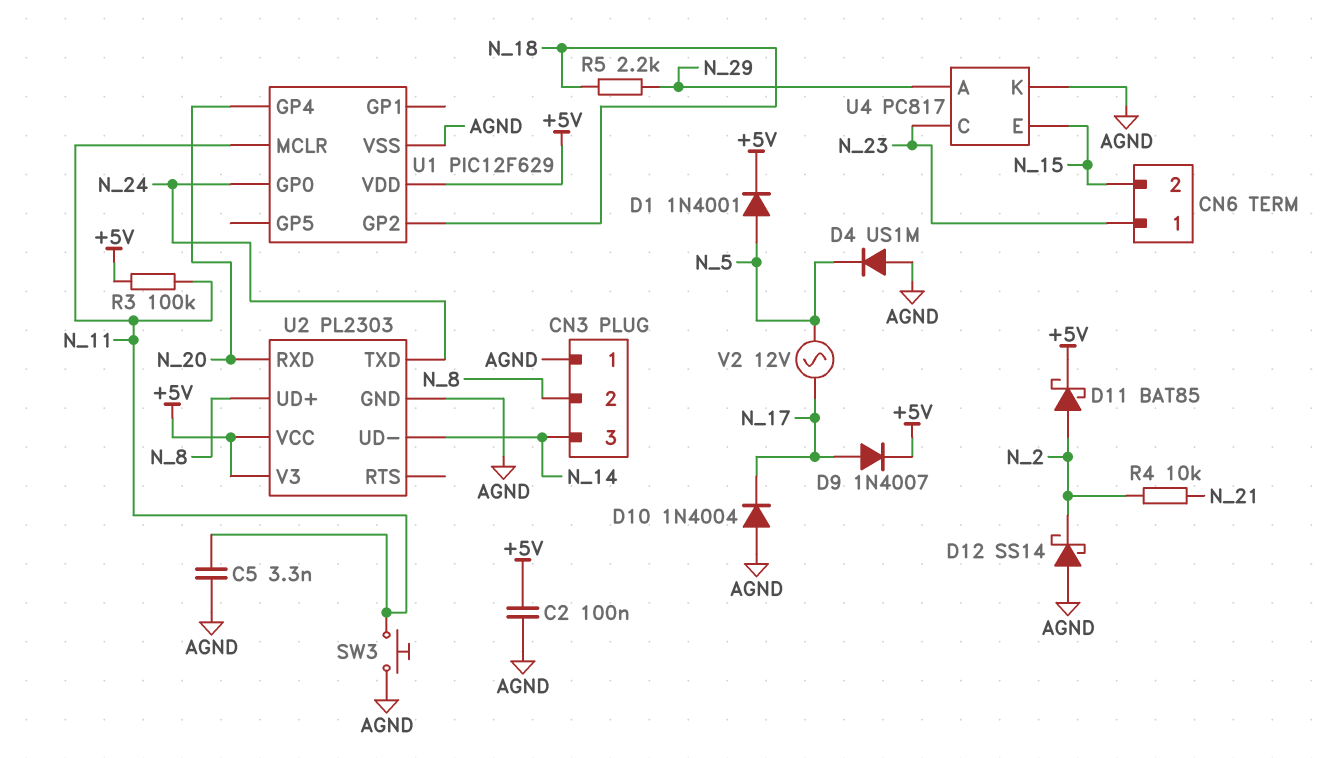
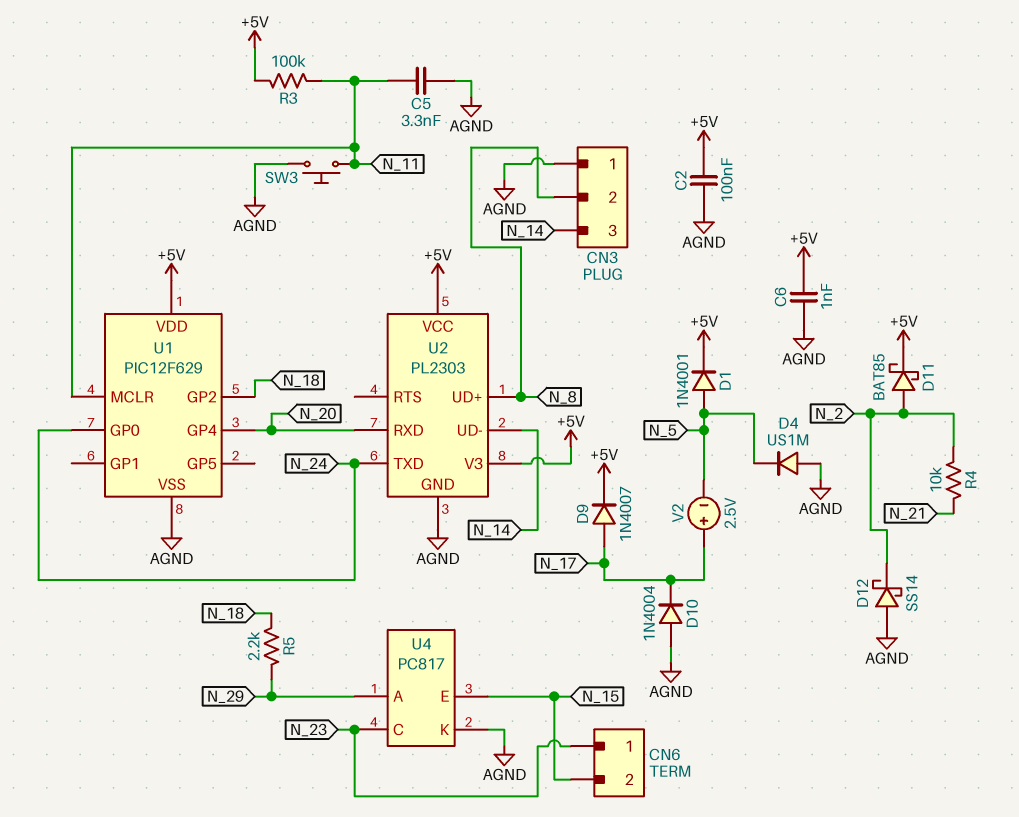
C6: none -> 1nF (+5V, AGND)
V2: AC 12V (N_5, N_17) -> 2.5V (plus N_17, minus N_5)

